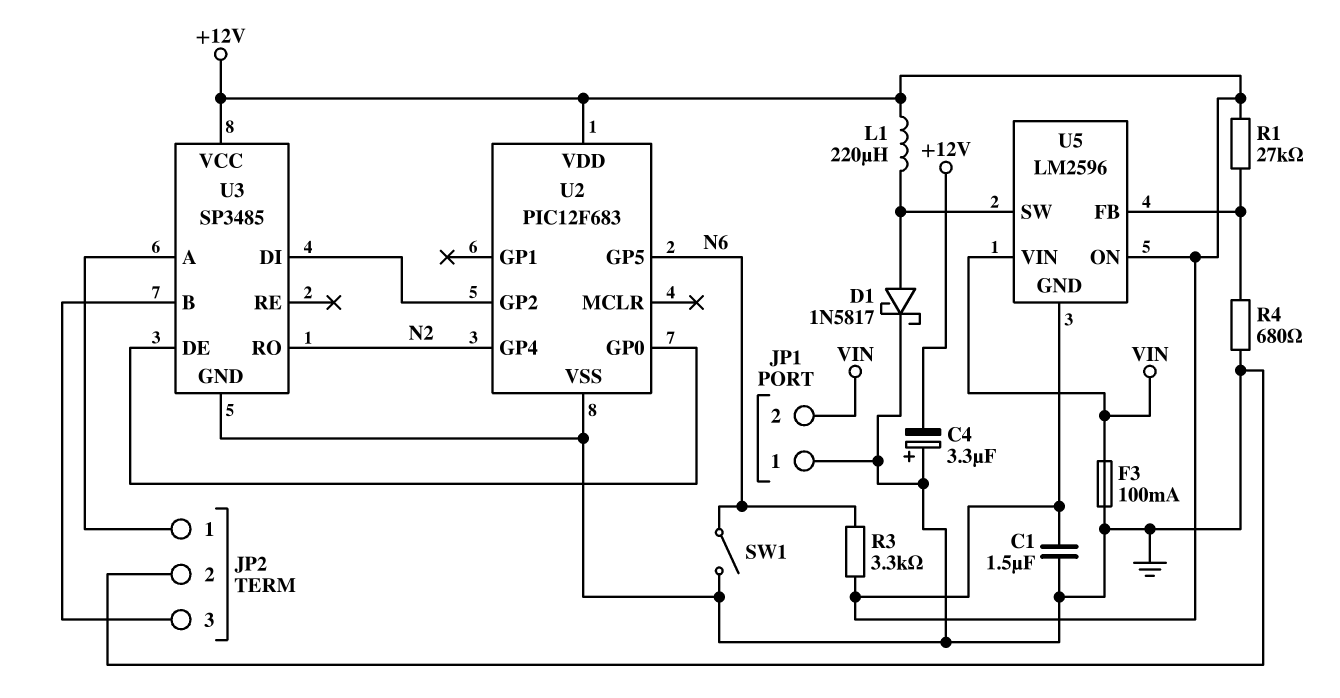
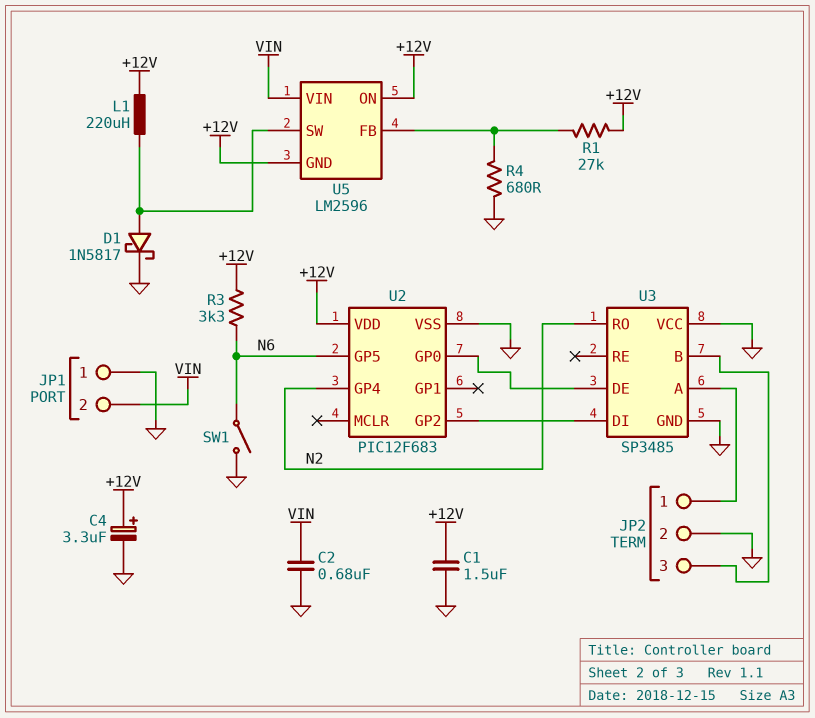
C2: none -> 680nF (GND, VIN)
C4: 3.3uF (plus GND, minus +12V) -> 3.3uF (plus +12V, minus GND)
F3: 100mA (GND, VIN) -> none
U3 pin VCC: +12V -> GND

